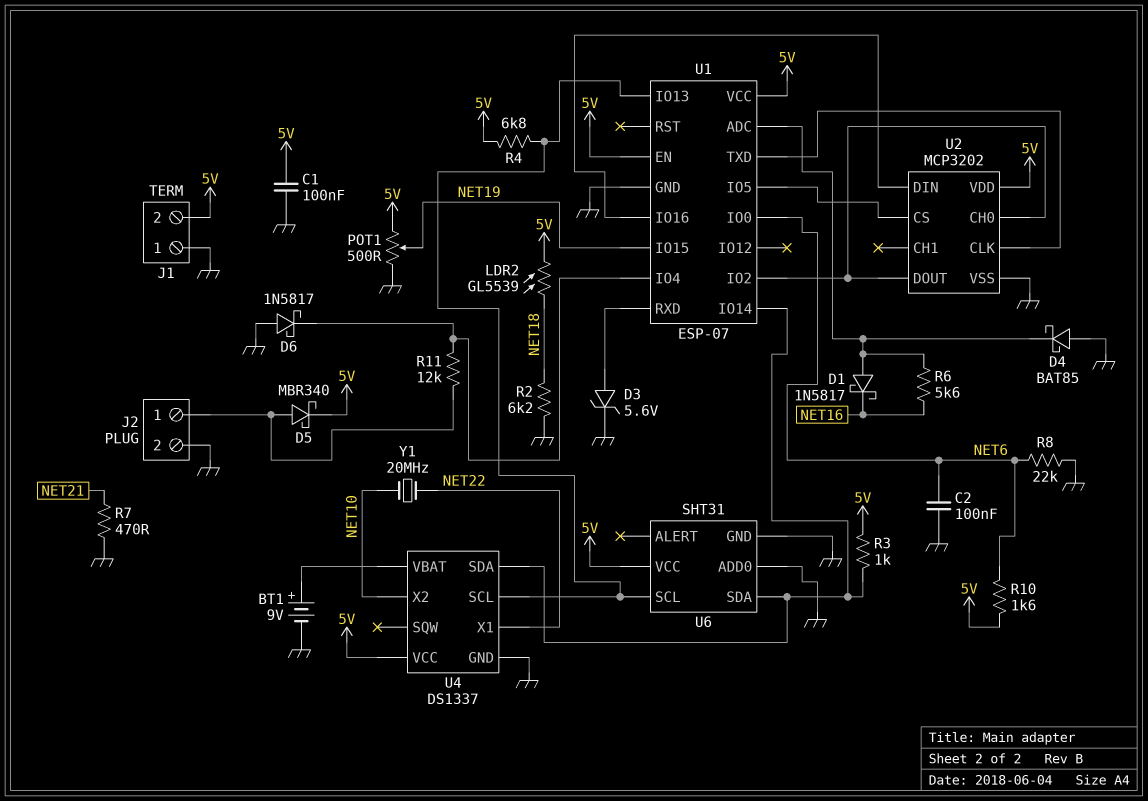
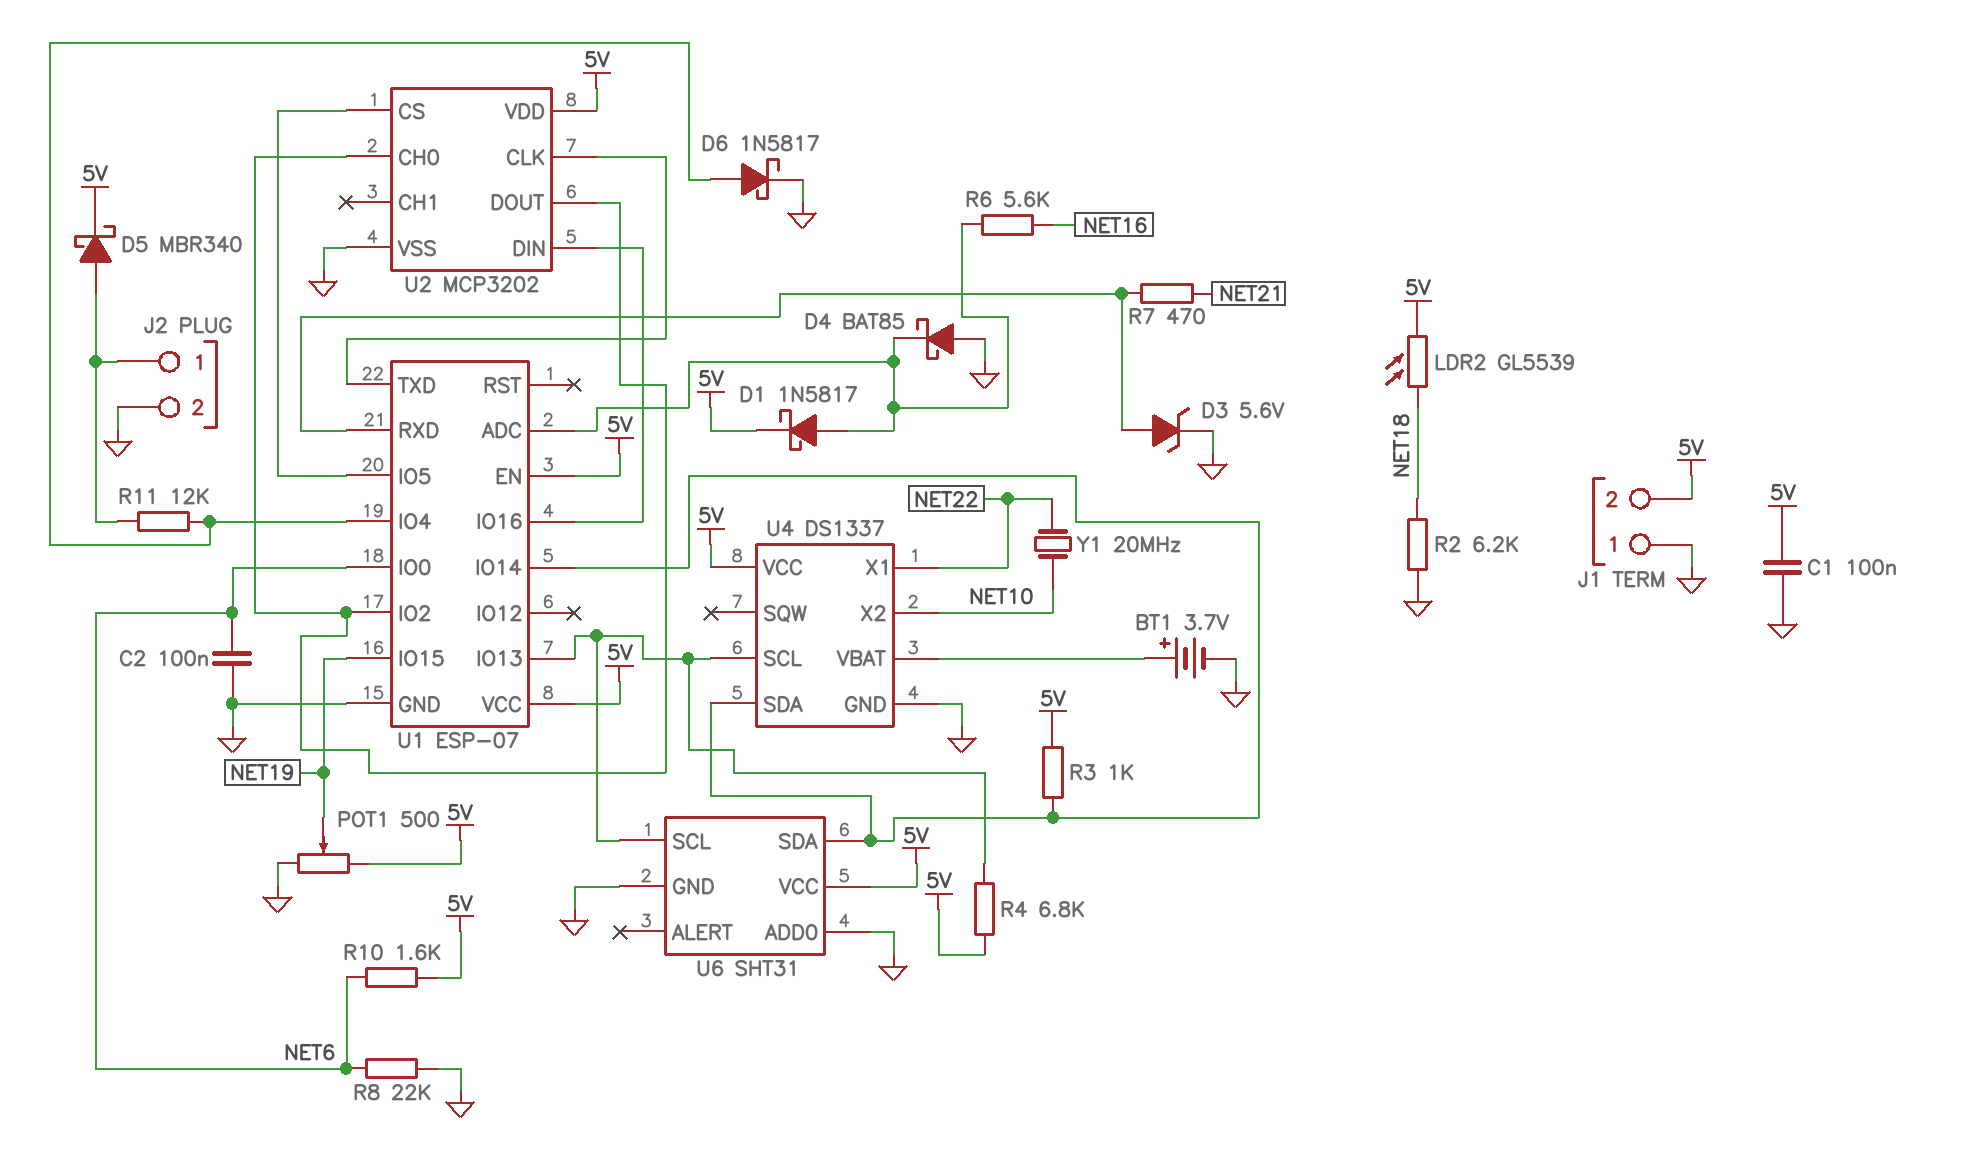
BT1: 9V (plus U4/VBAT, minus GND) -> 3.7V (plus U4/VBAT, minus GND)
D1: schottky 1N5817 (A U1/ADC, K NET16) -> schottky 1N5817 (A U1/ADC, K 5V)
D6: schottky 1N5817 (A GND, K U1/IO4) -> schottky 1N5817 (A U1/IO4, K GND)
R7: 470 (GND, NET21) -> 470 (NET21, U1/RXD)

